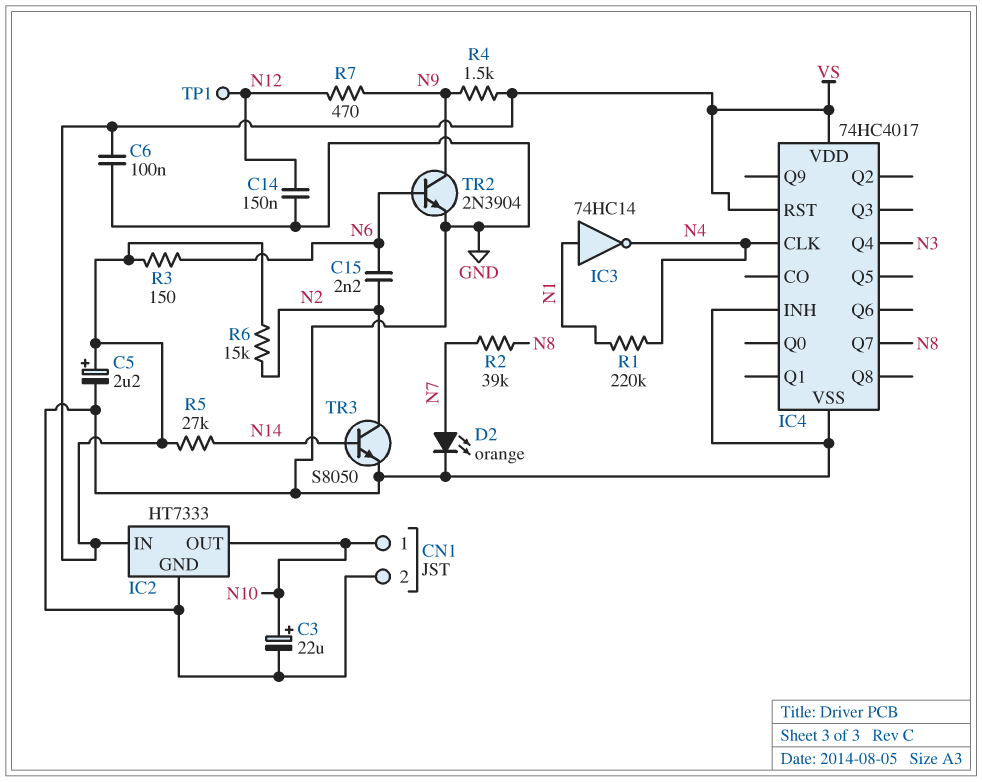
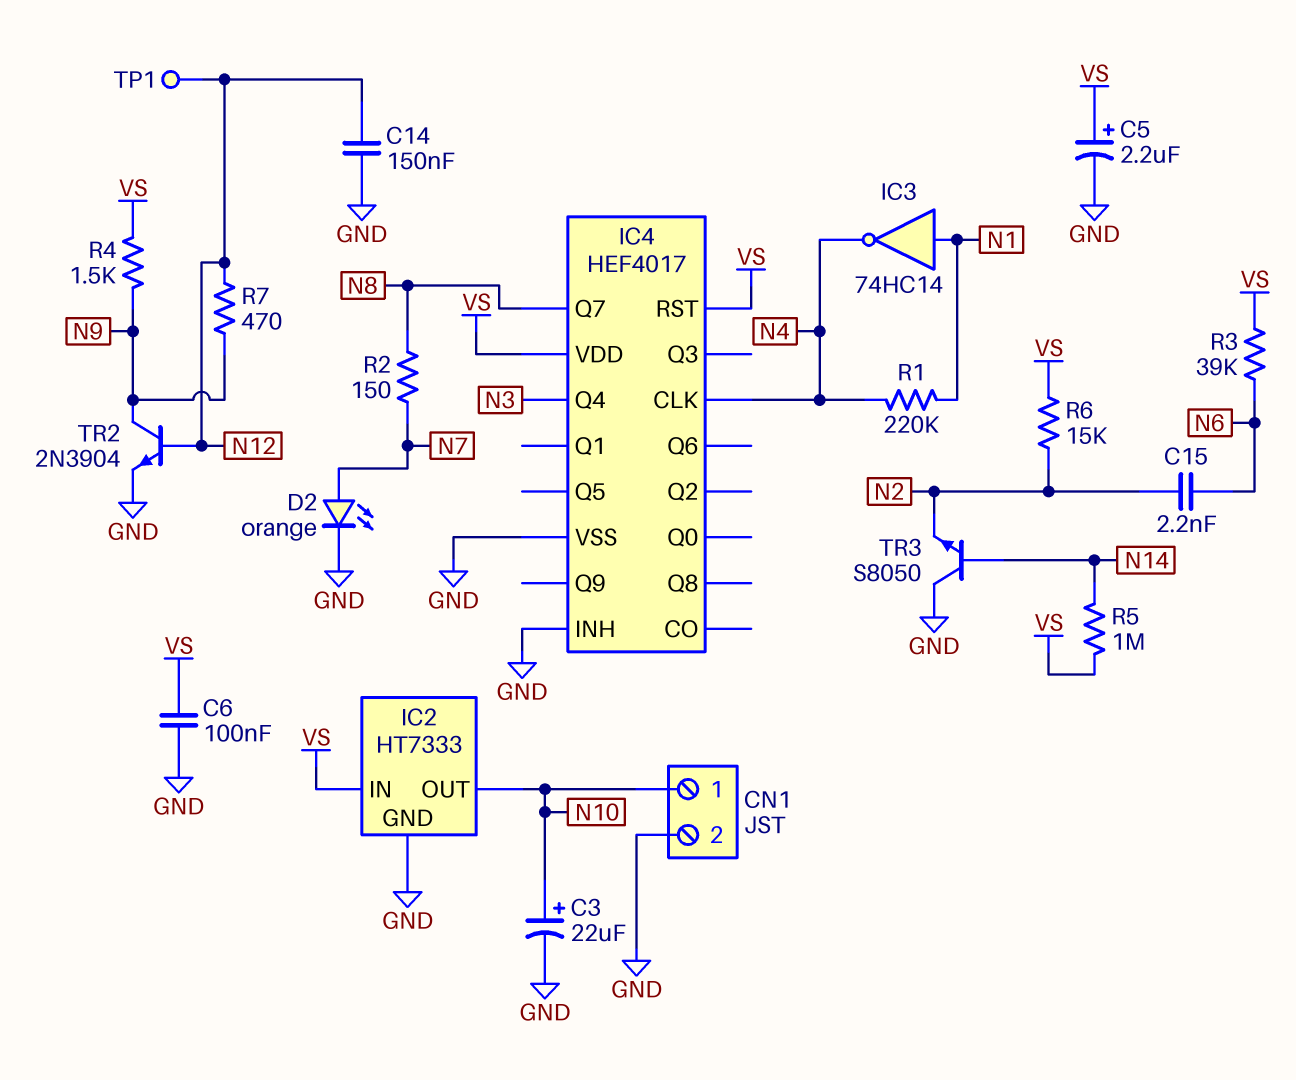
IC4: 74HC4017 -> HEF4017
R2: 39k (N7, N8) -> 150 (N7, N8)
R3: 150 (N6, VS) -> 39k (N6, VS)
R5: 27k (N14, VS) -> 1M (N14, VS)
TR2: NPN 2N3904 (B N6, C N9, E GND) -> NPN 2N3904 (B N12, C N9, E GND)
TR3: NPN S8050 (B N14, C N2, E GND) -> NPN S8050 (B N14, C GND, E N2)

